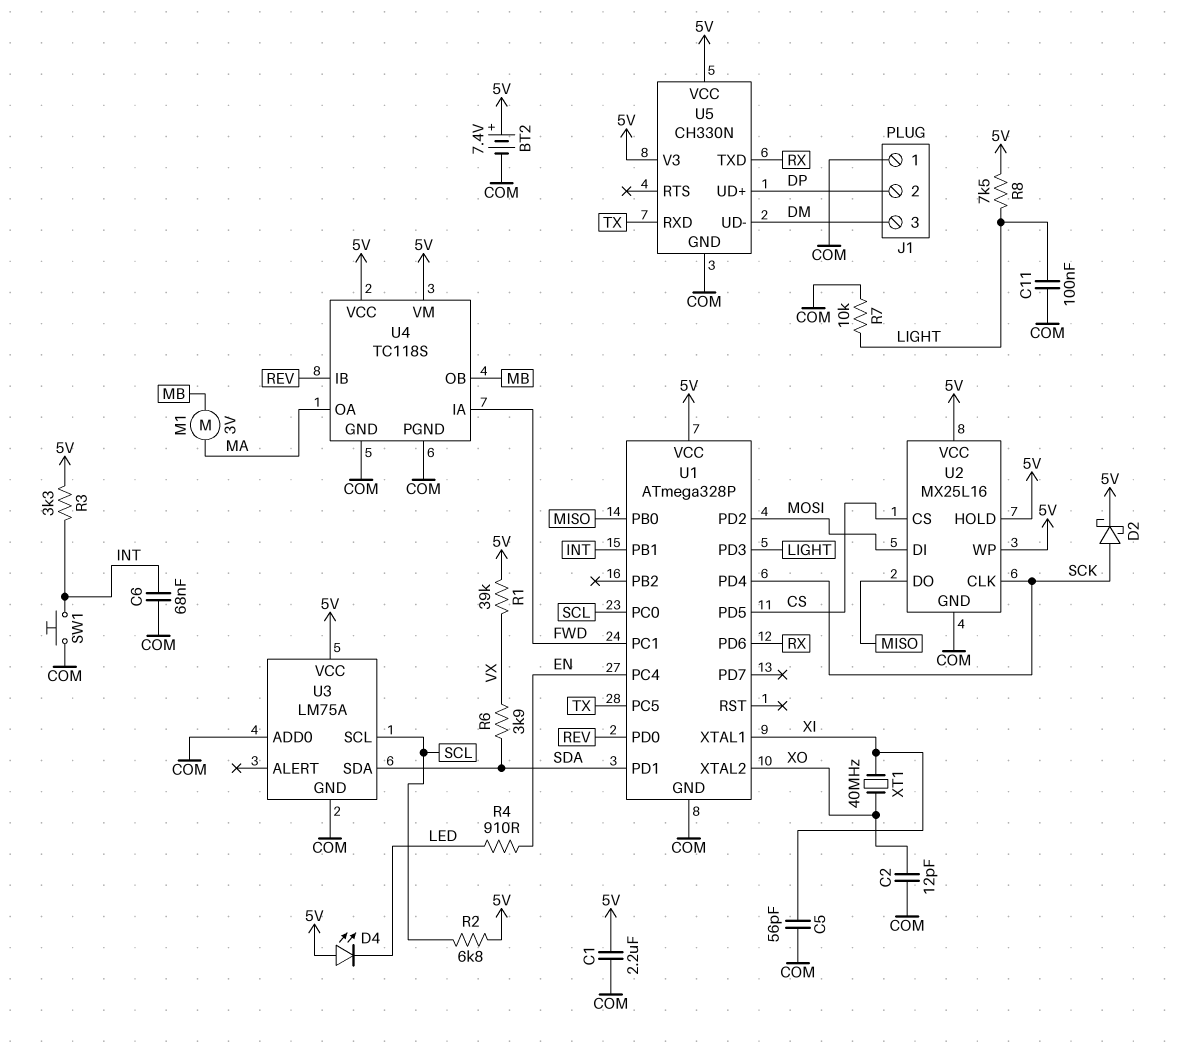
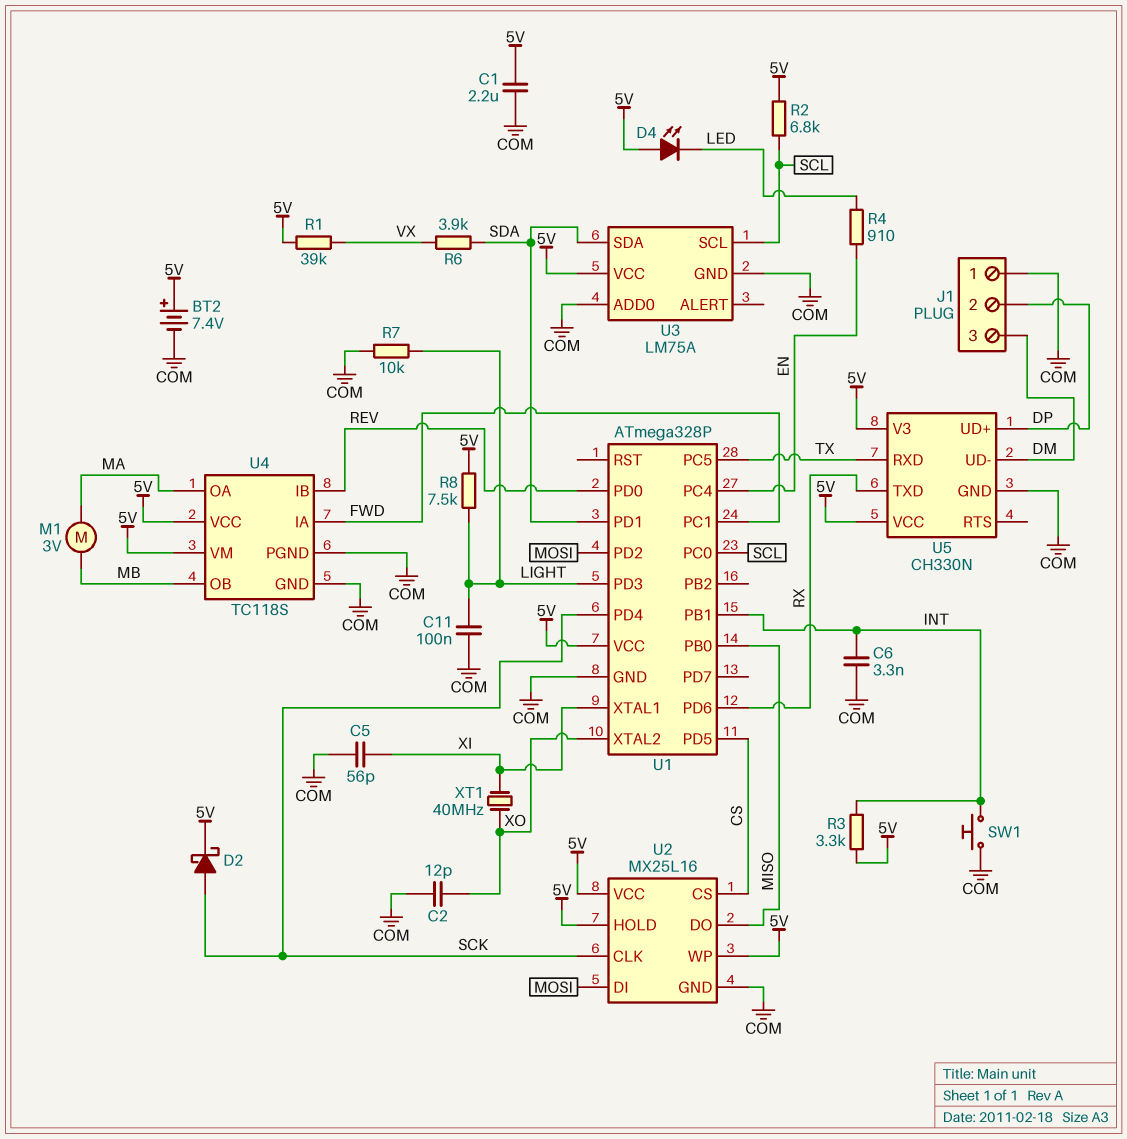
C6: 68nF (COM, INT) -> 3.3nF (COM, INT)

